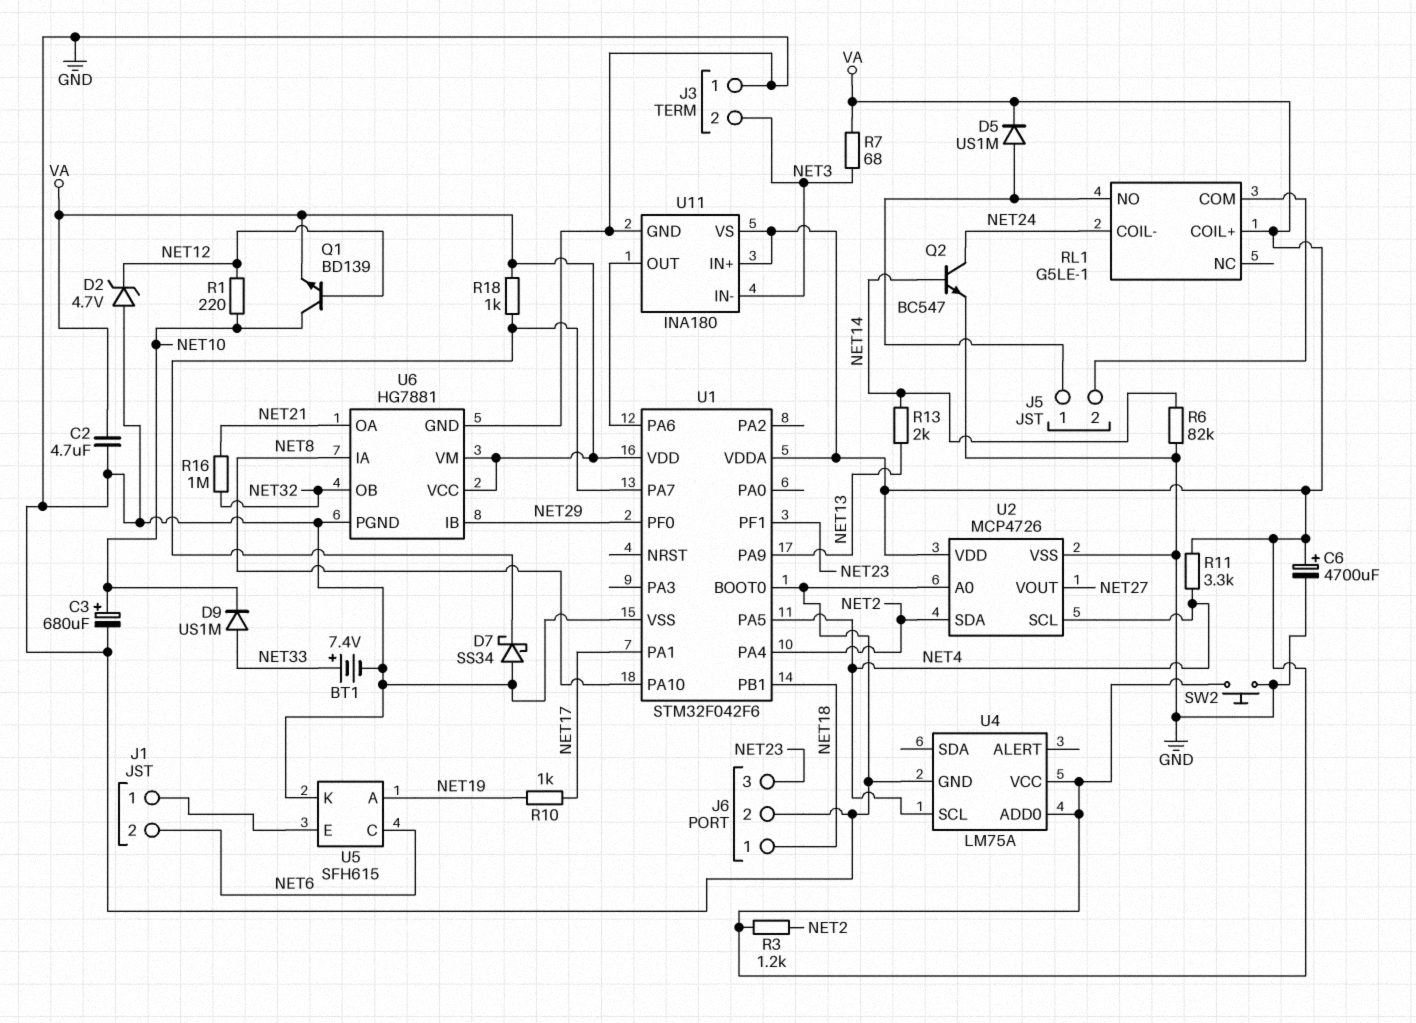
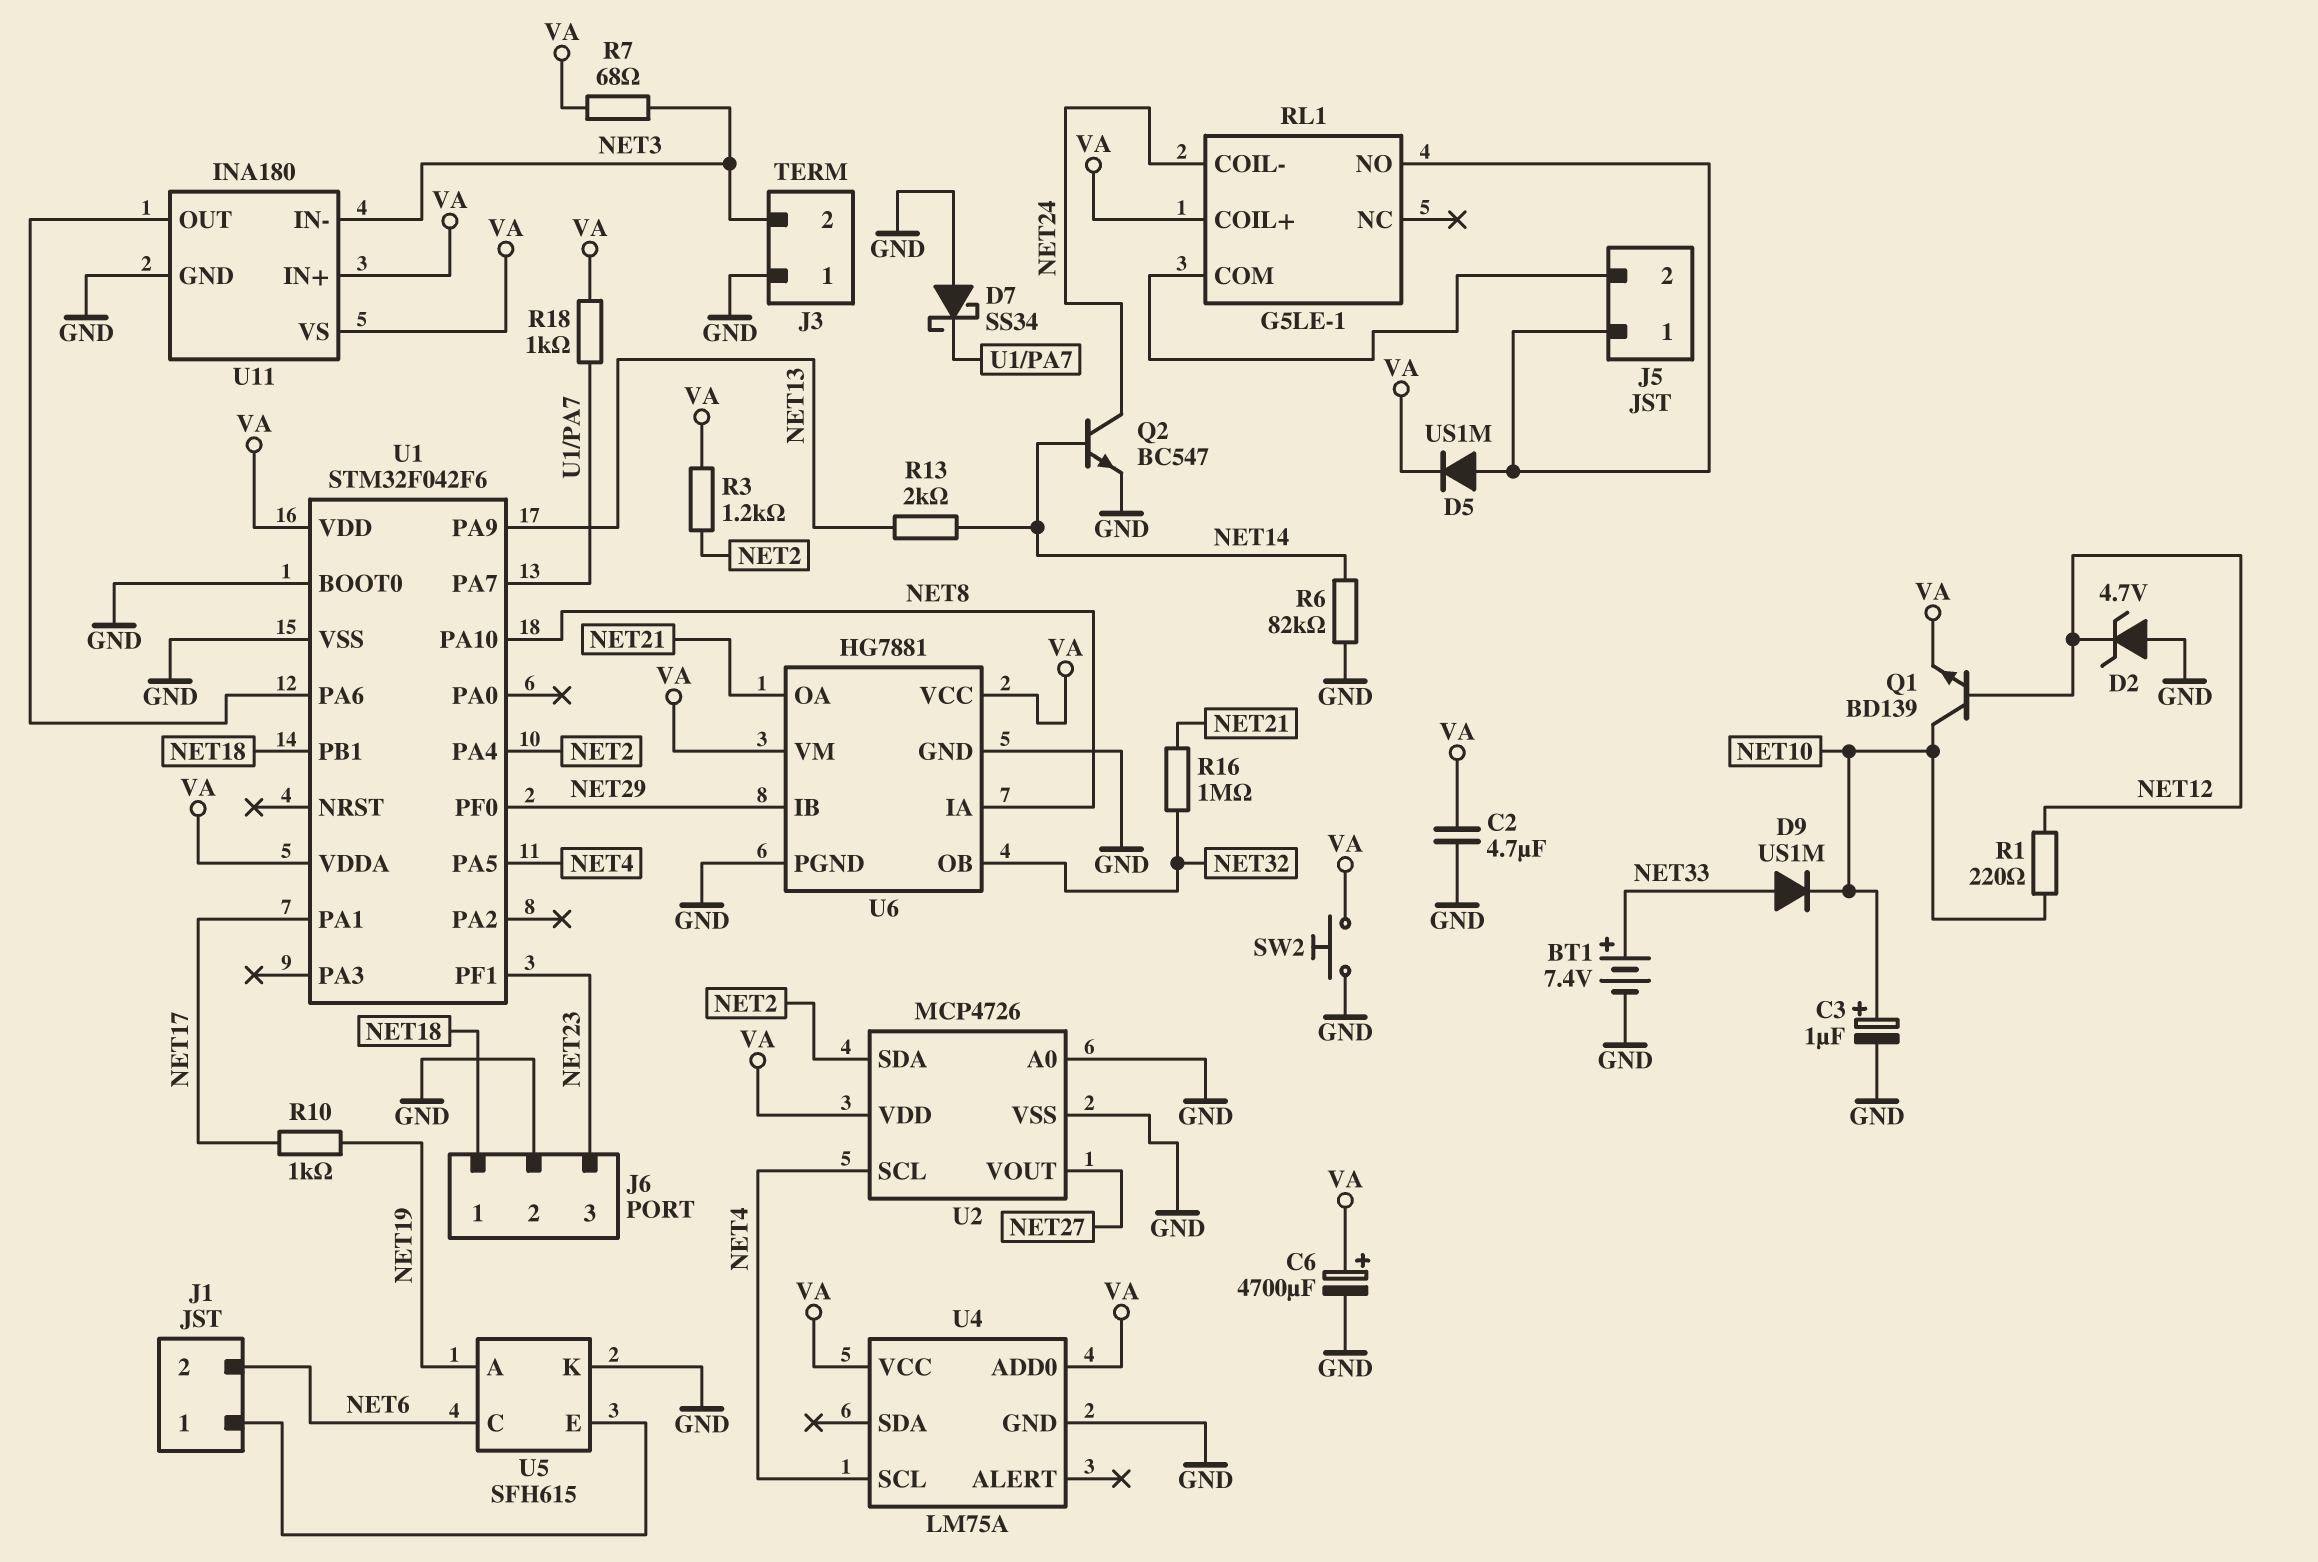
C3: 680uF (plus NET10, minus GND) -> 1uF (plus NET10, minus GND)
R11: 3.3k (NET4, VA) -> none

